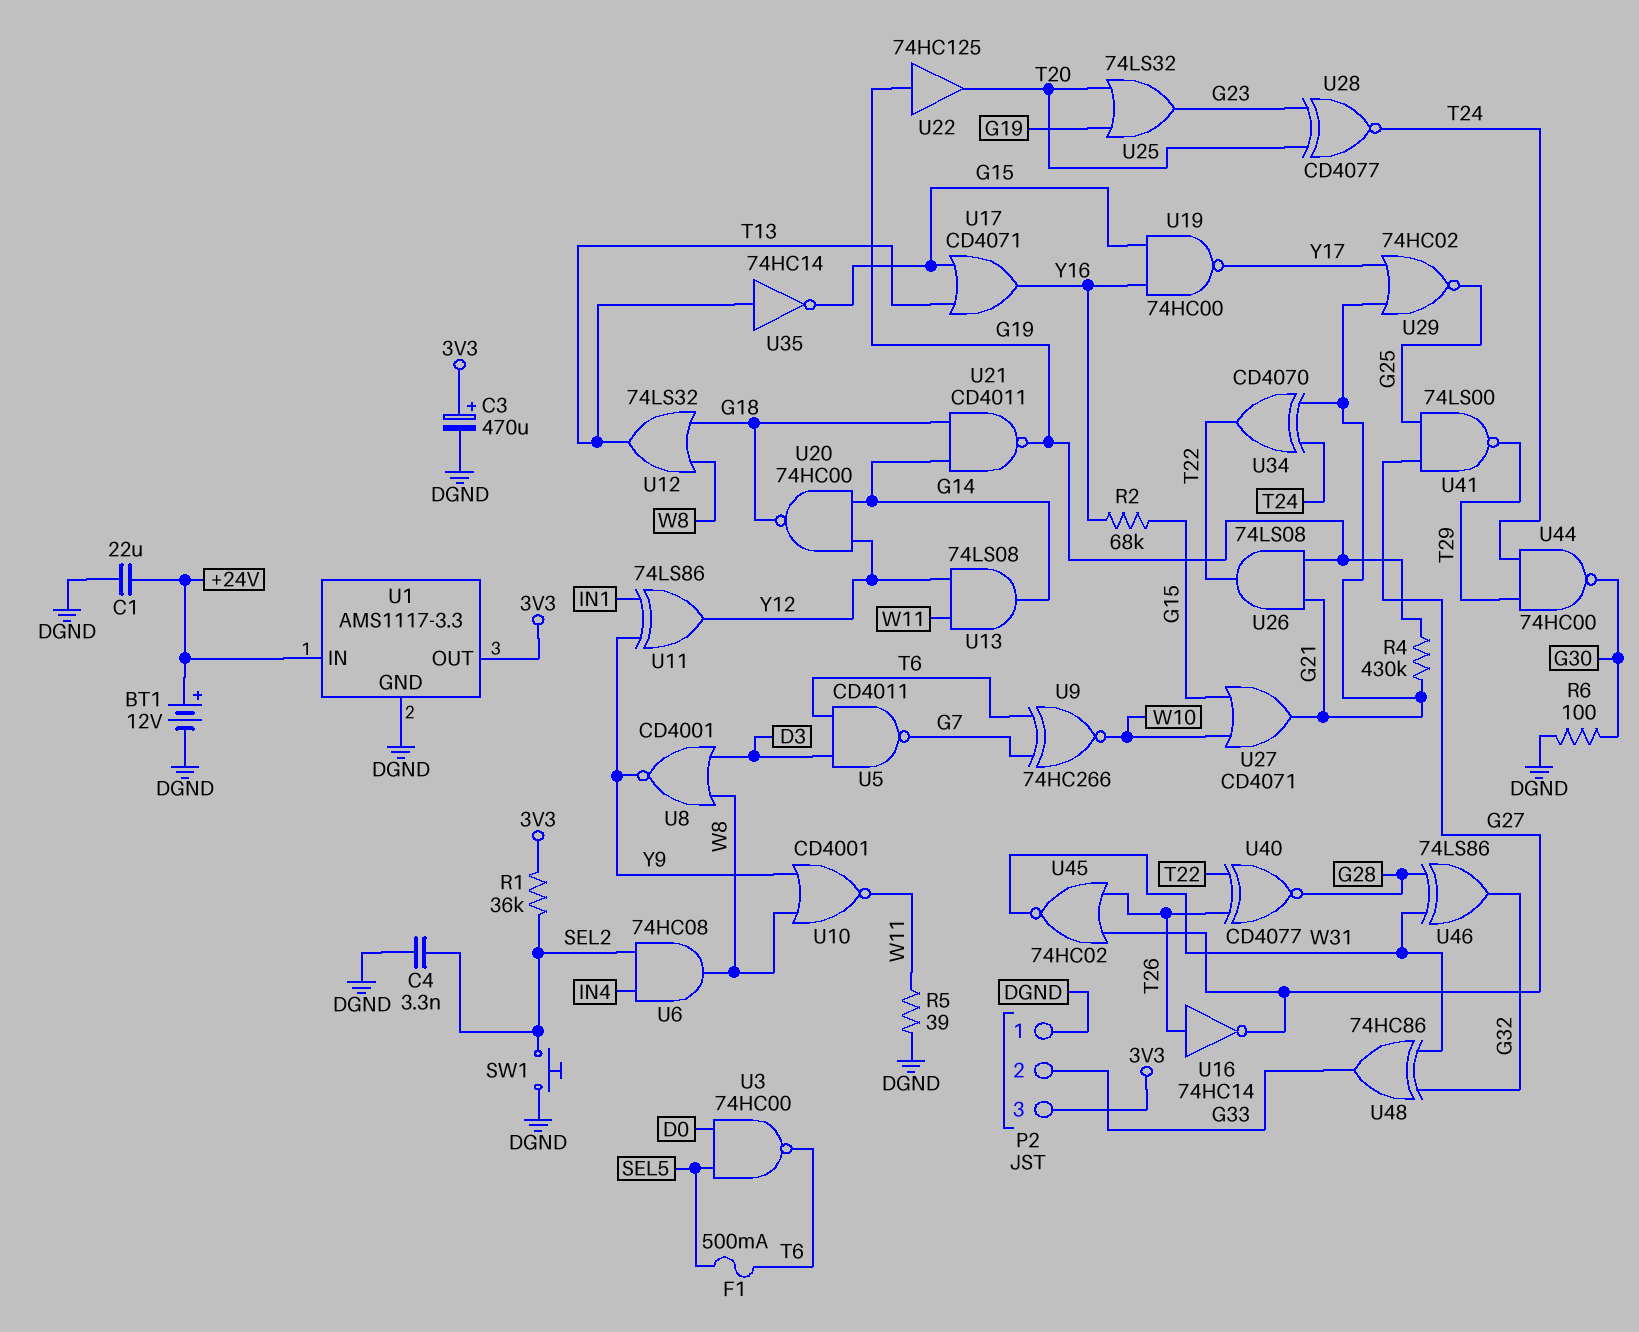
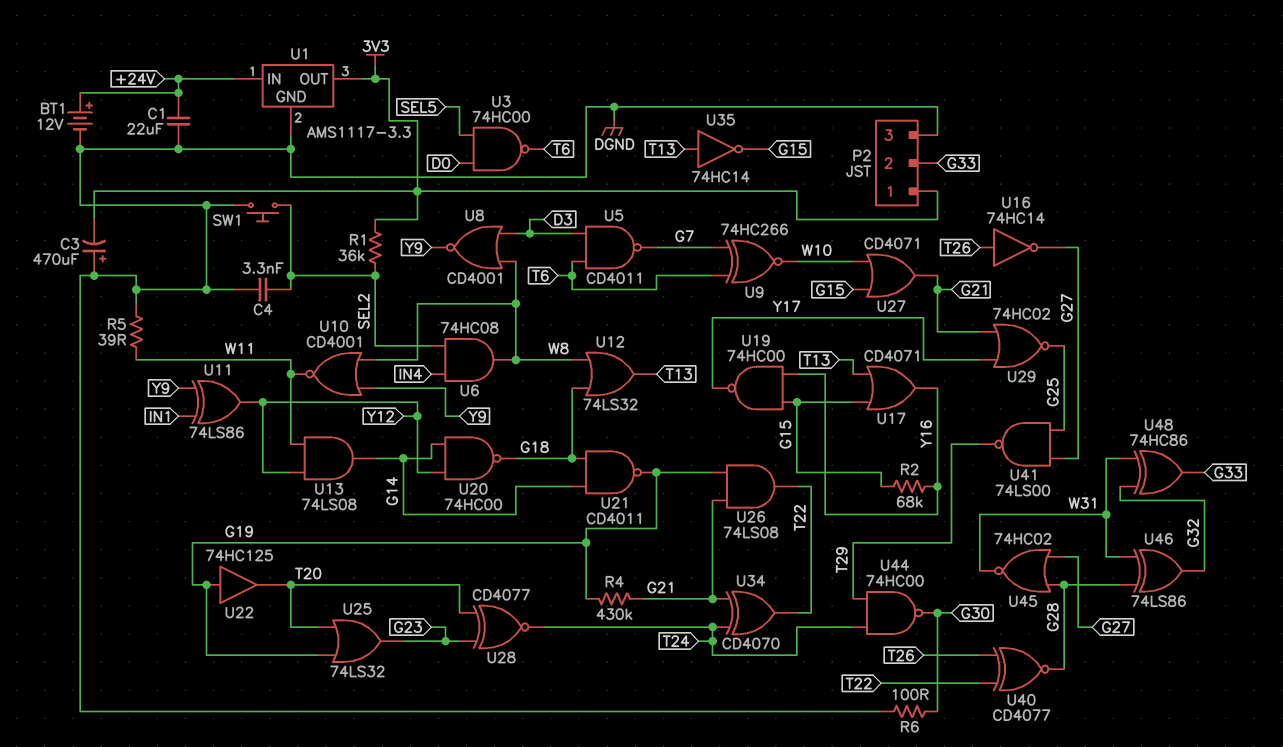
C3: 470uF (plus 3V3, minus DGND) -> 470uF (plus DGND, minus 3V3)
F1: 500mA (SEL5, T6) -> none
P2 pin 1: DGND -> 3V3
P2 pin 3: 3V3 -> DGND
U45: NOR 74HC02 (in G27, in T26, out W31) -> NOR 74HC02 (in G27, in G28, out W31)

